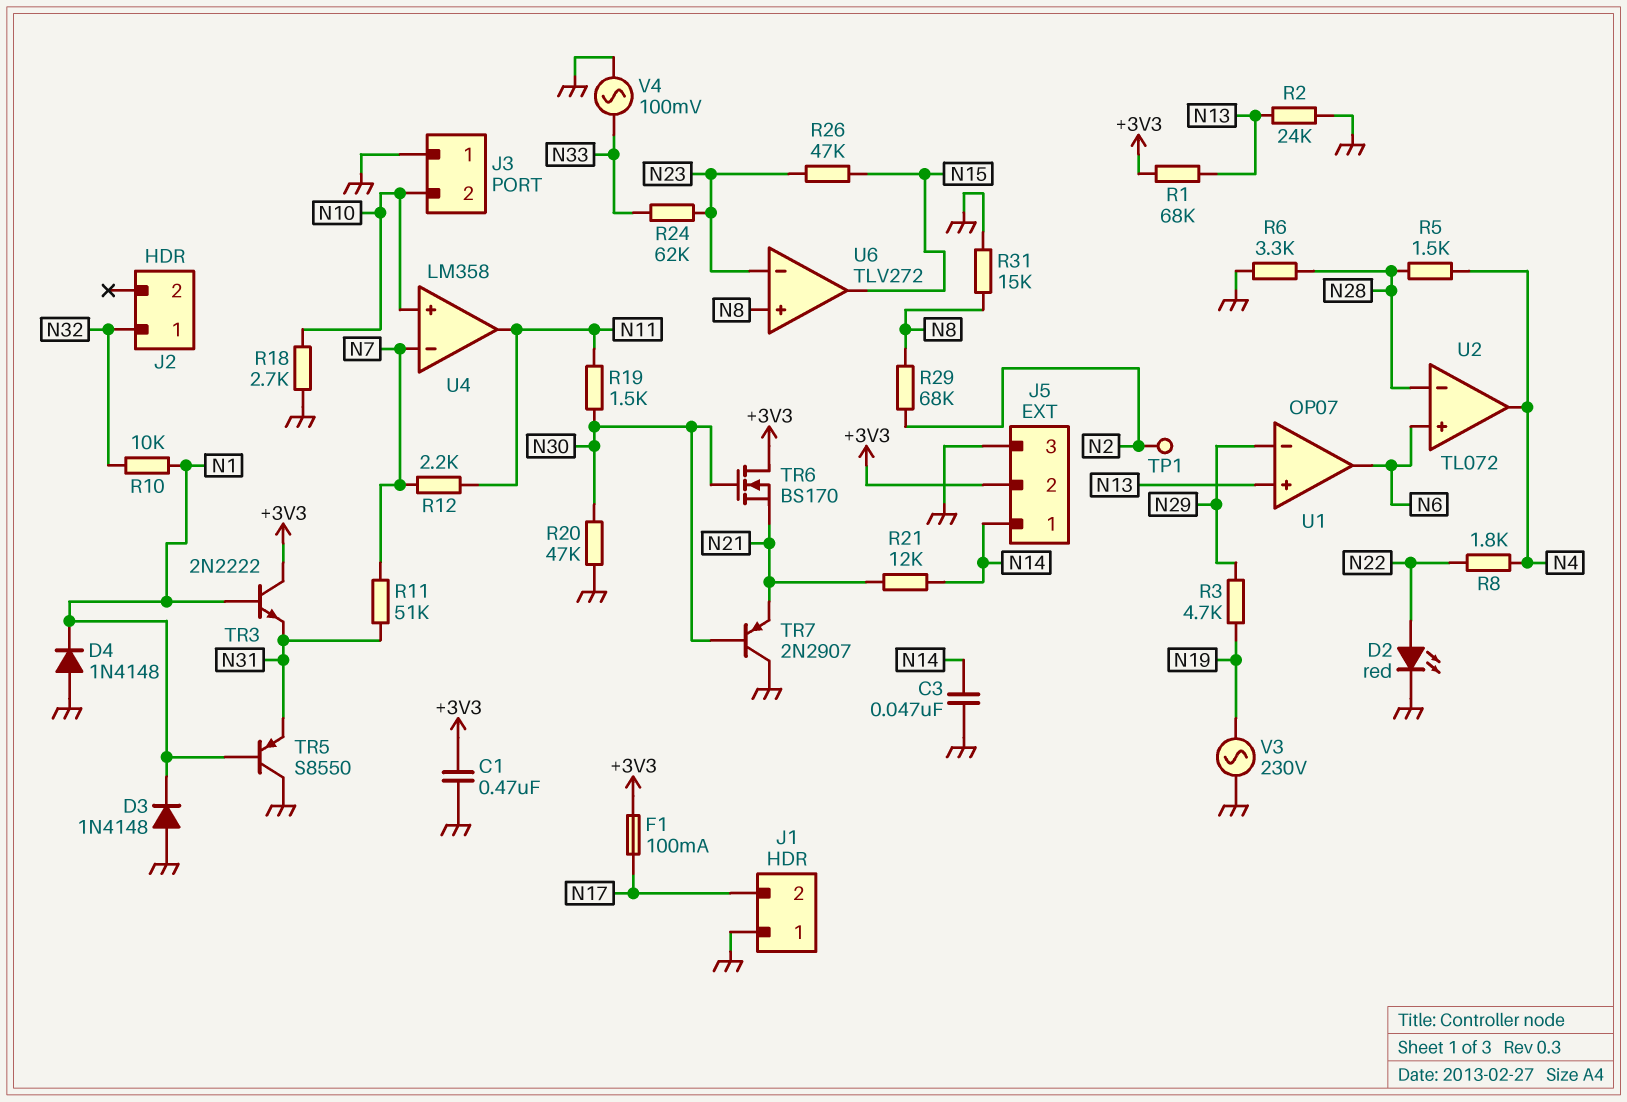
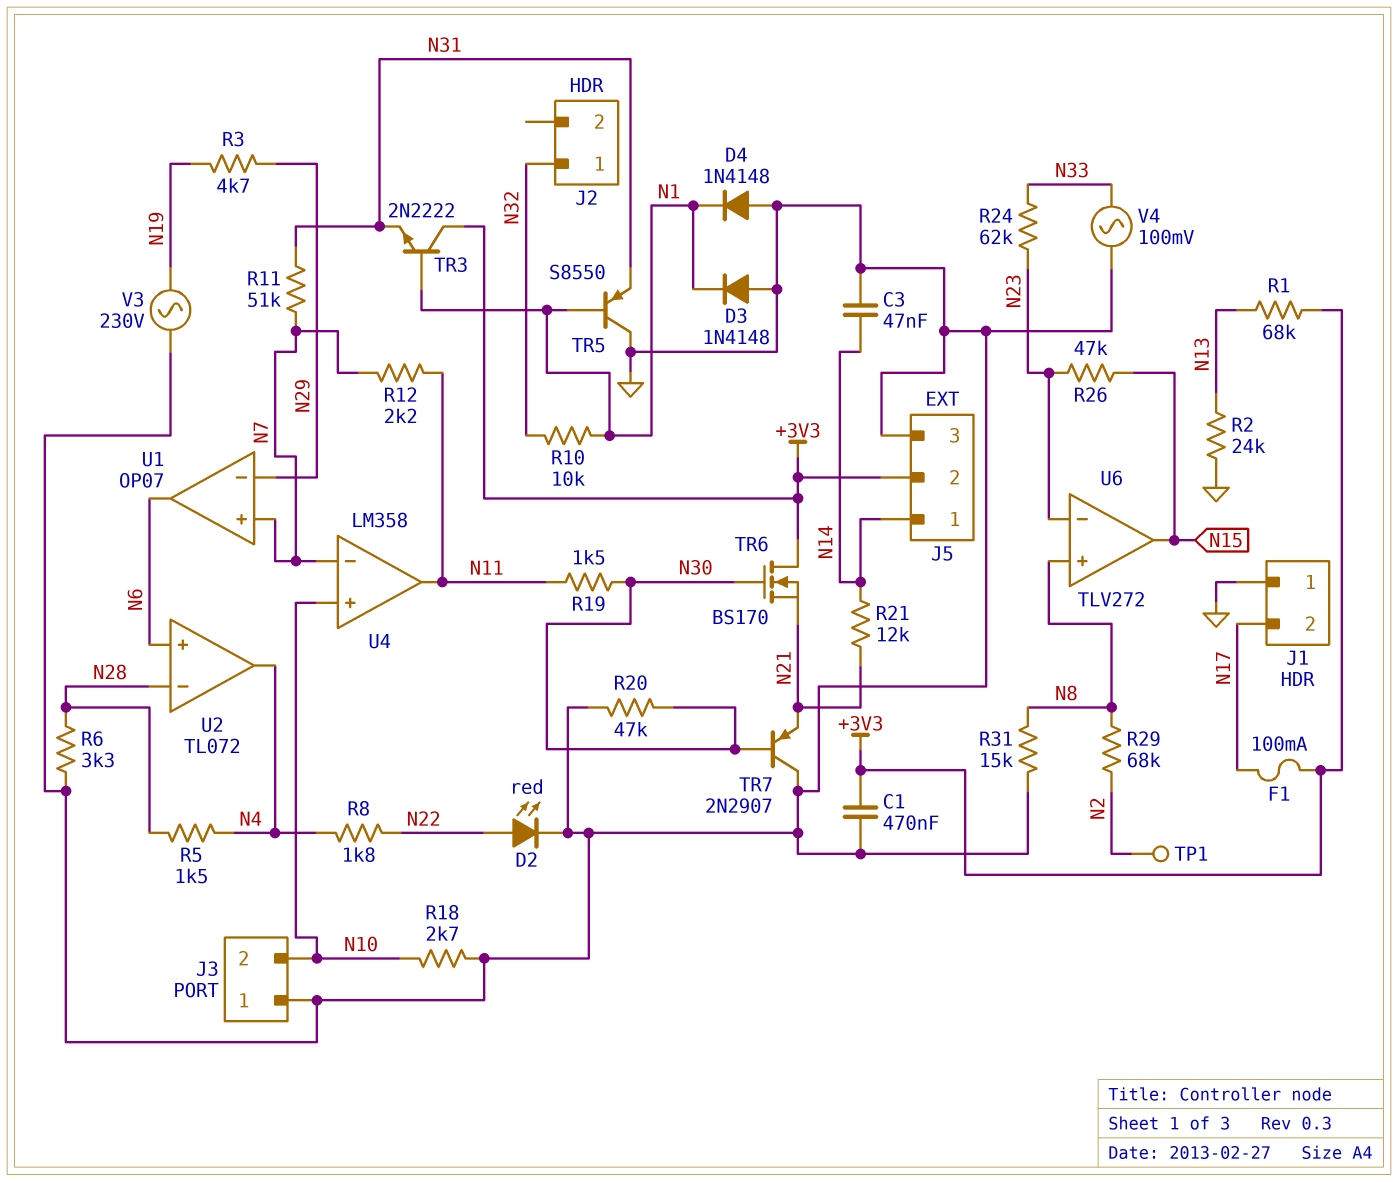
U1 pin in+: N13 -> N7

